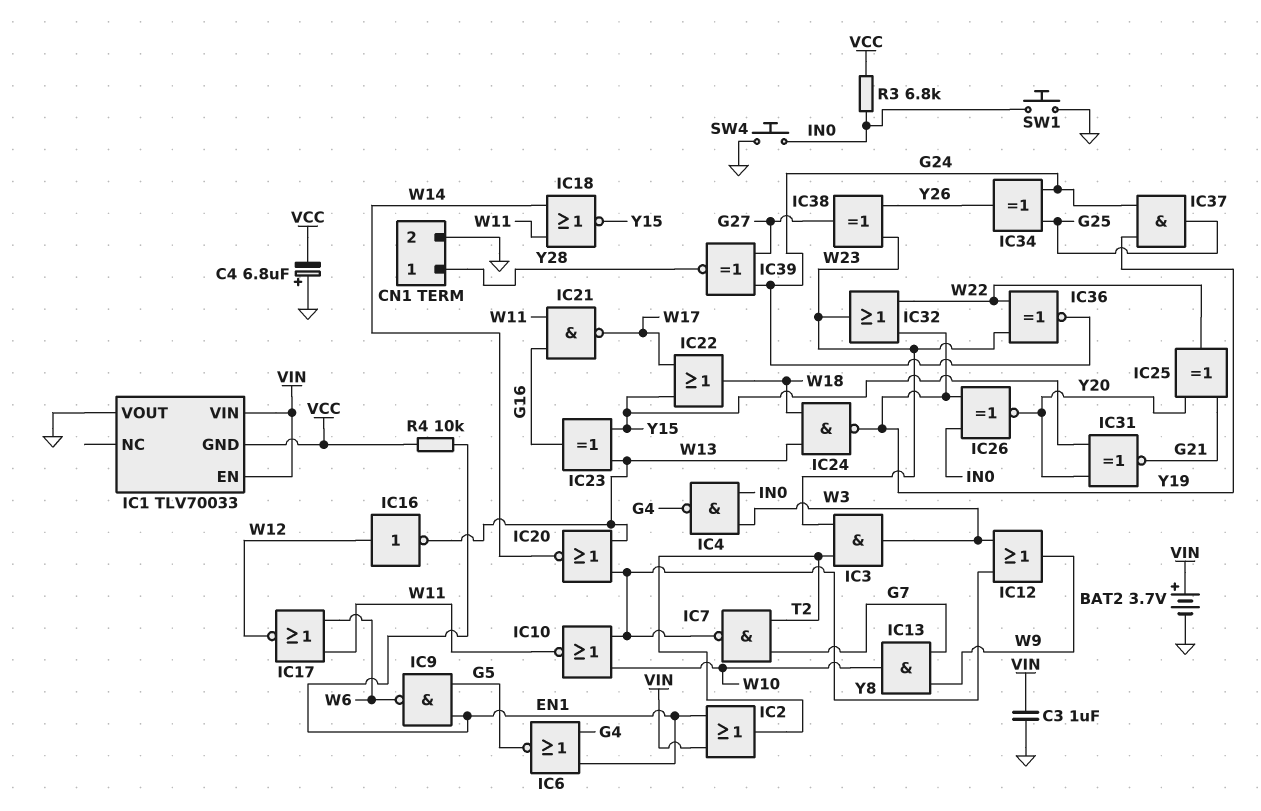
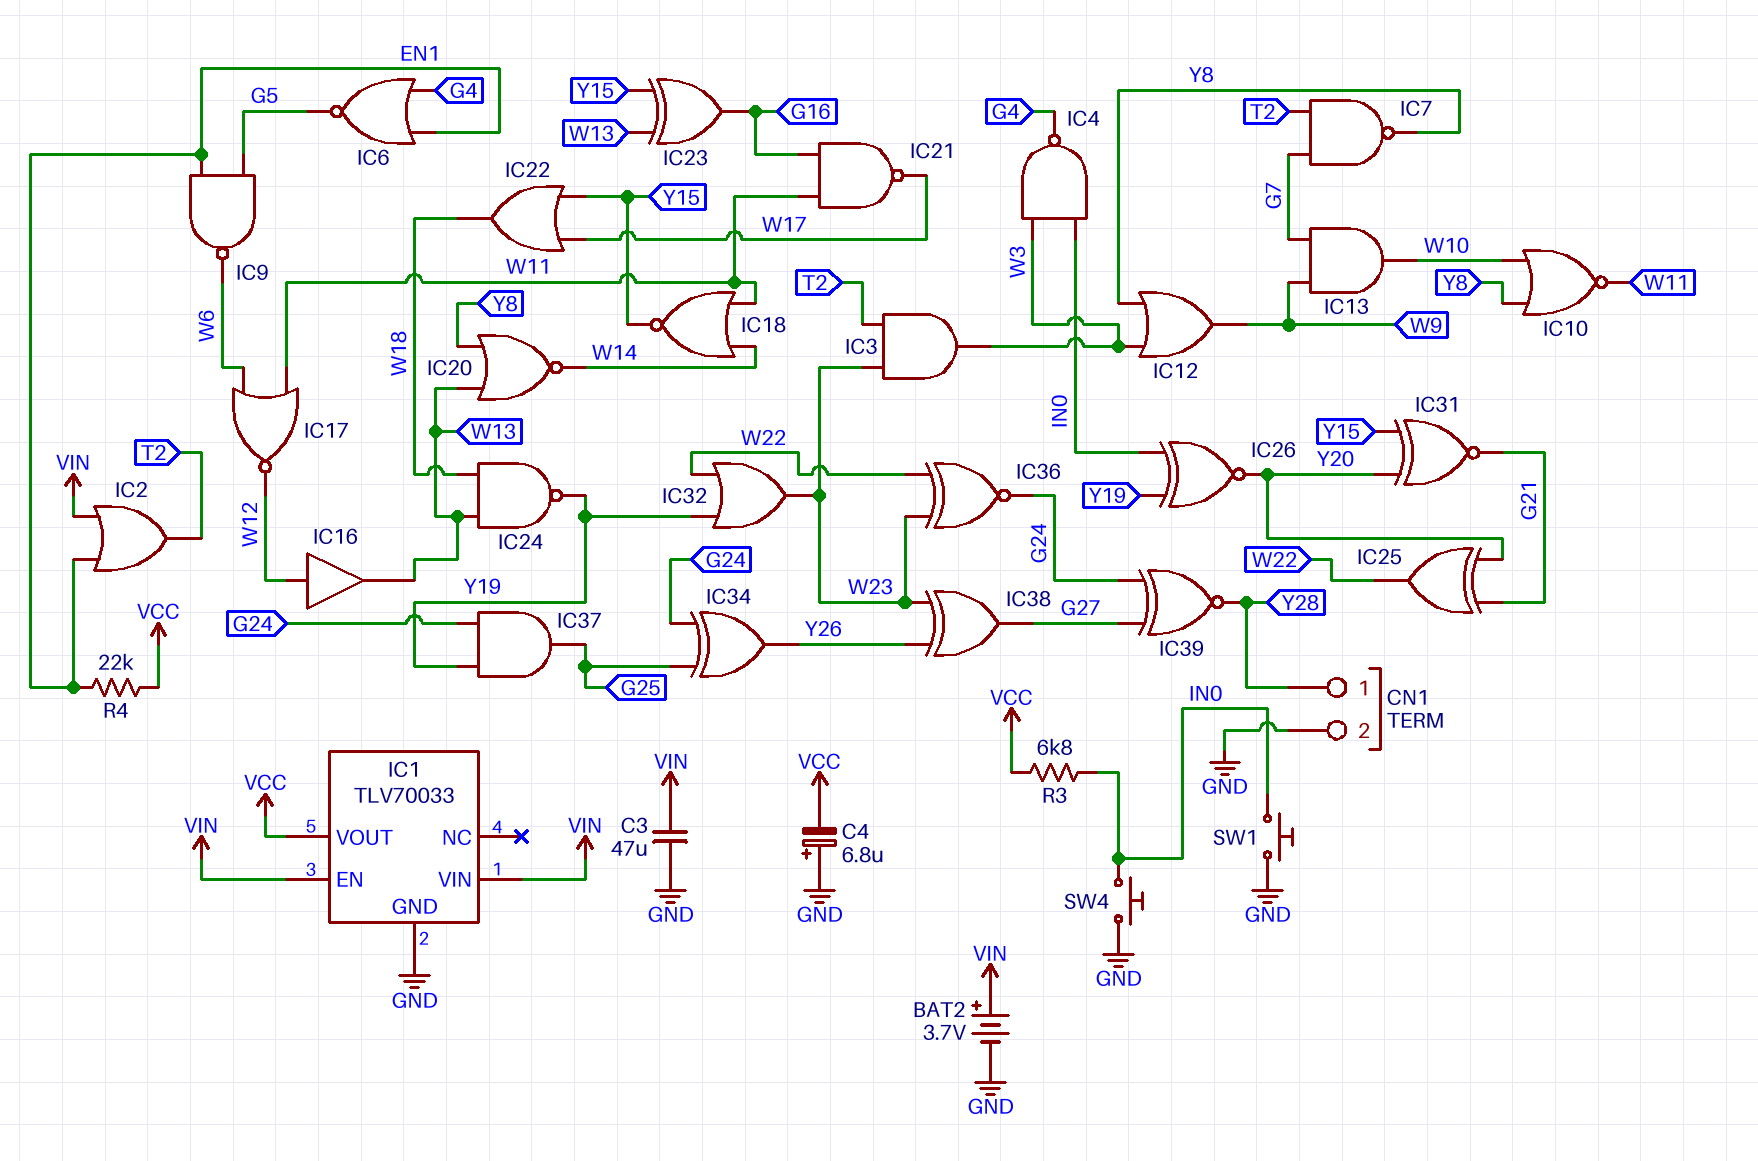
C3: 1uF (GND, VIN) -> 47uF (GND, VIN)
IC1 pin GND: VCC -> GND
IC1 pin VOUT: GND -> VCC
IC16: NOT (in W12, out W13) -> buffer (in W12, out W13)
R4: 10k (EN1, VCC) -> 22k (EN1, VCC)

